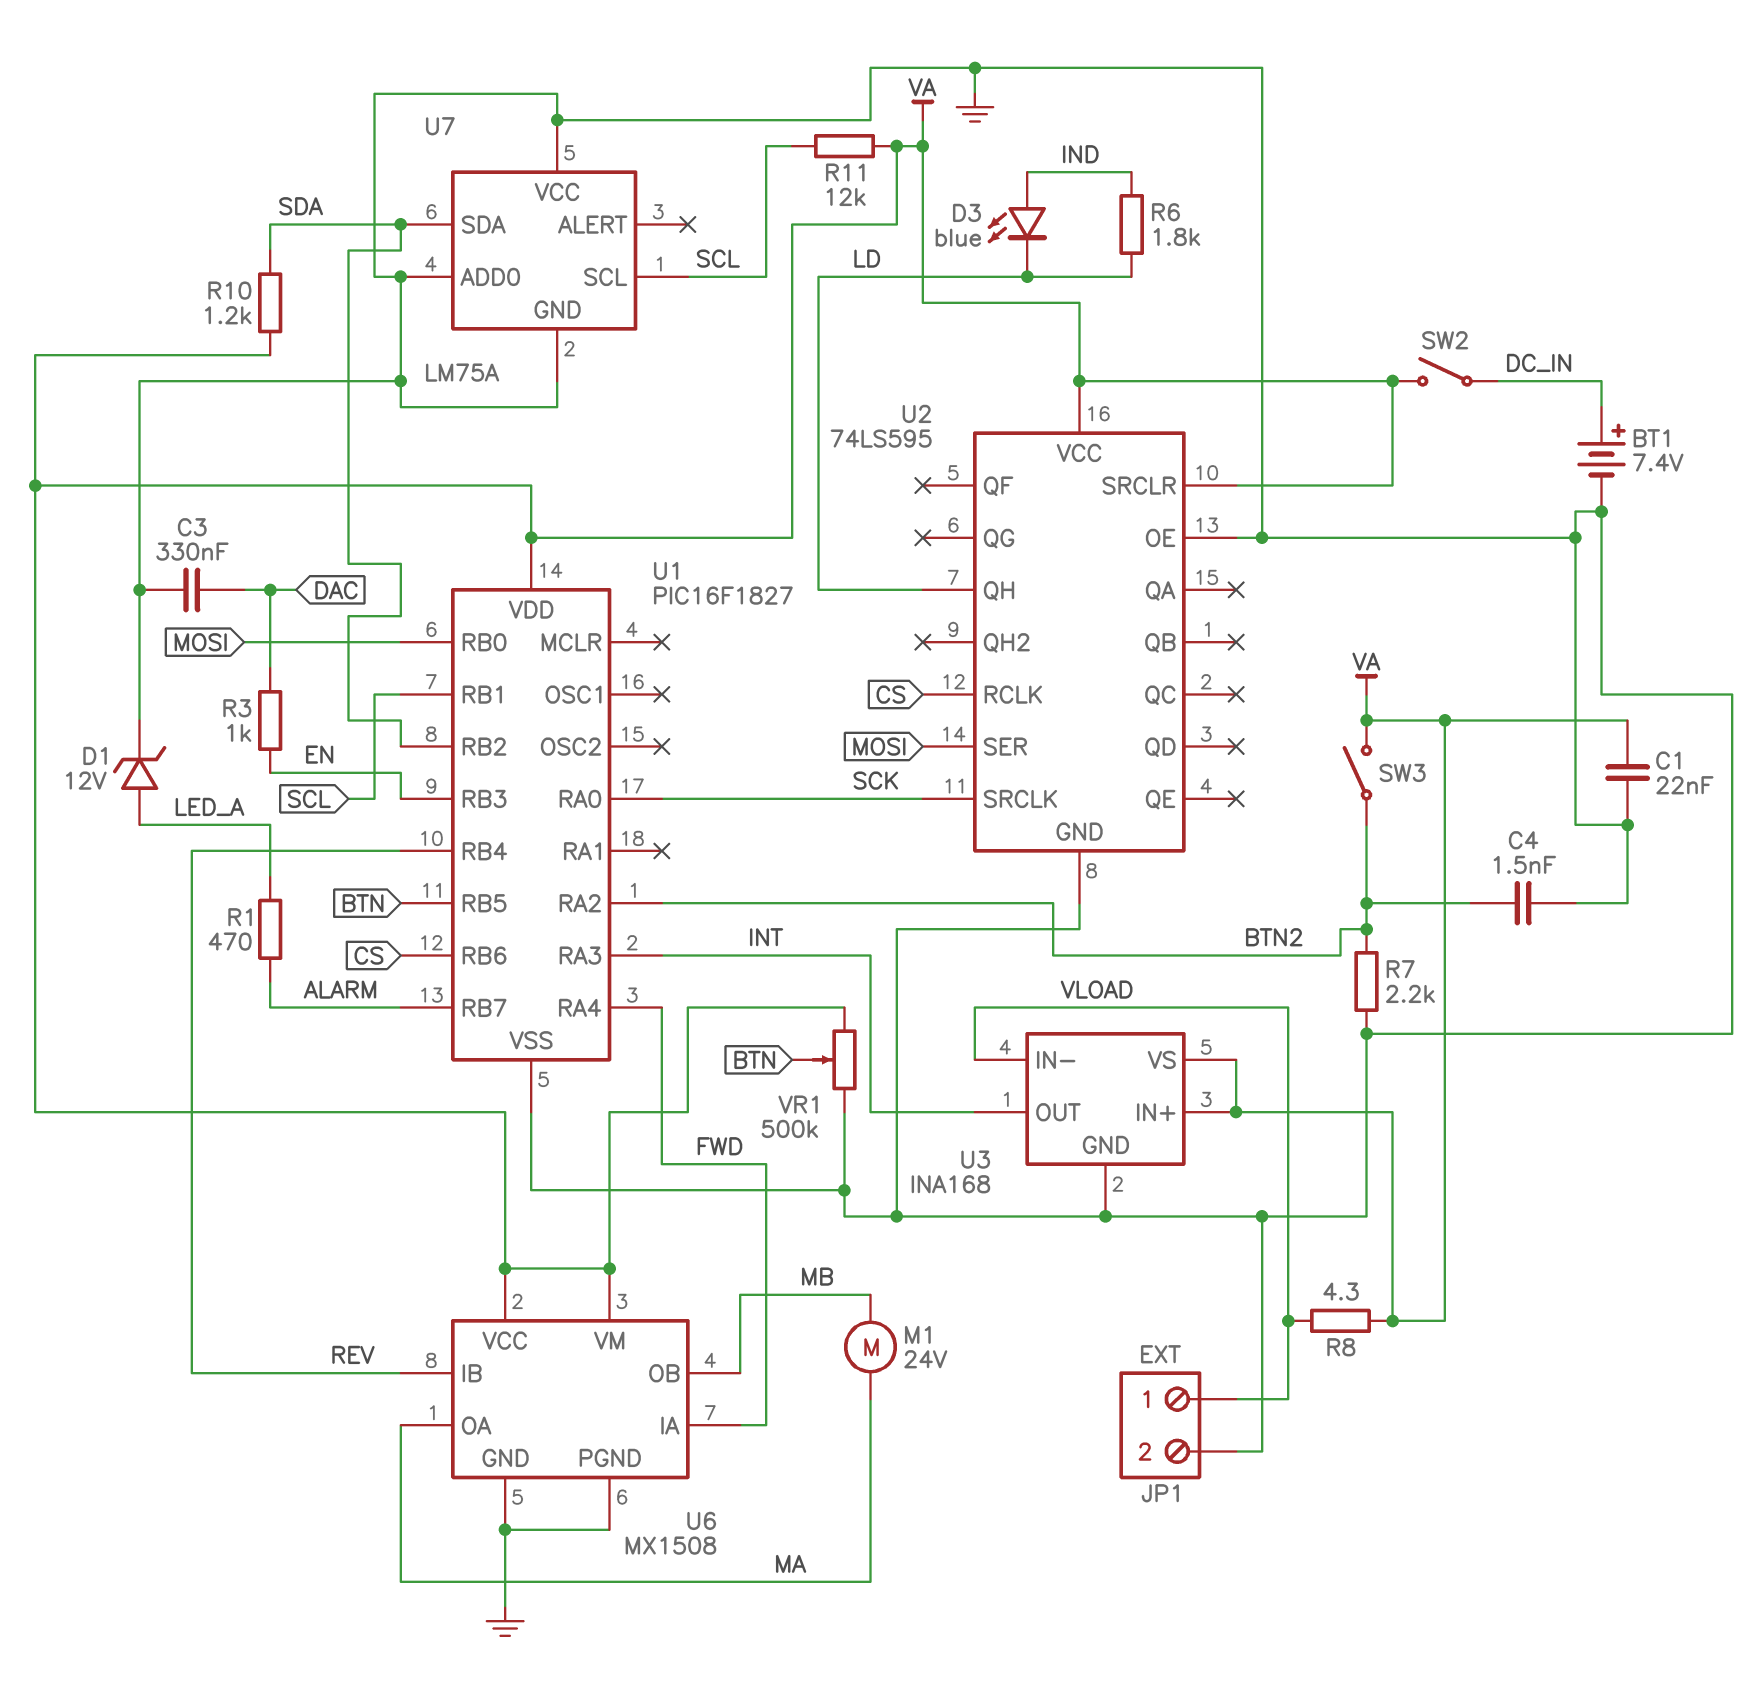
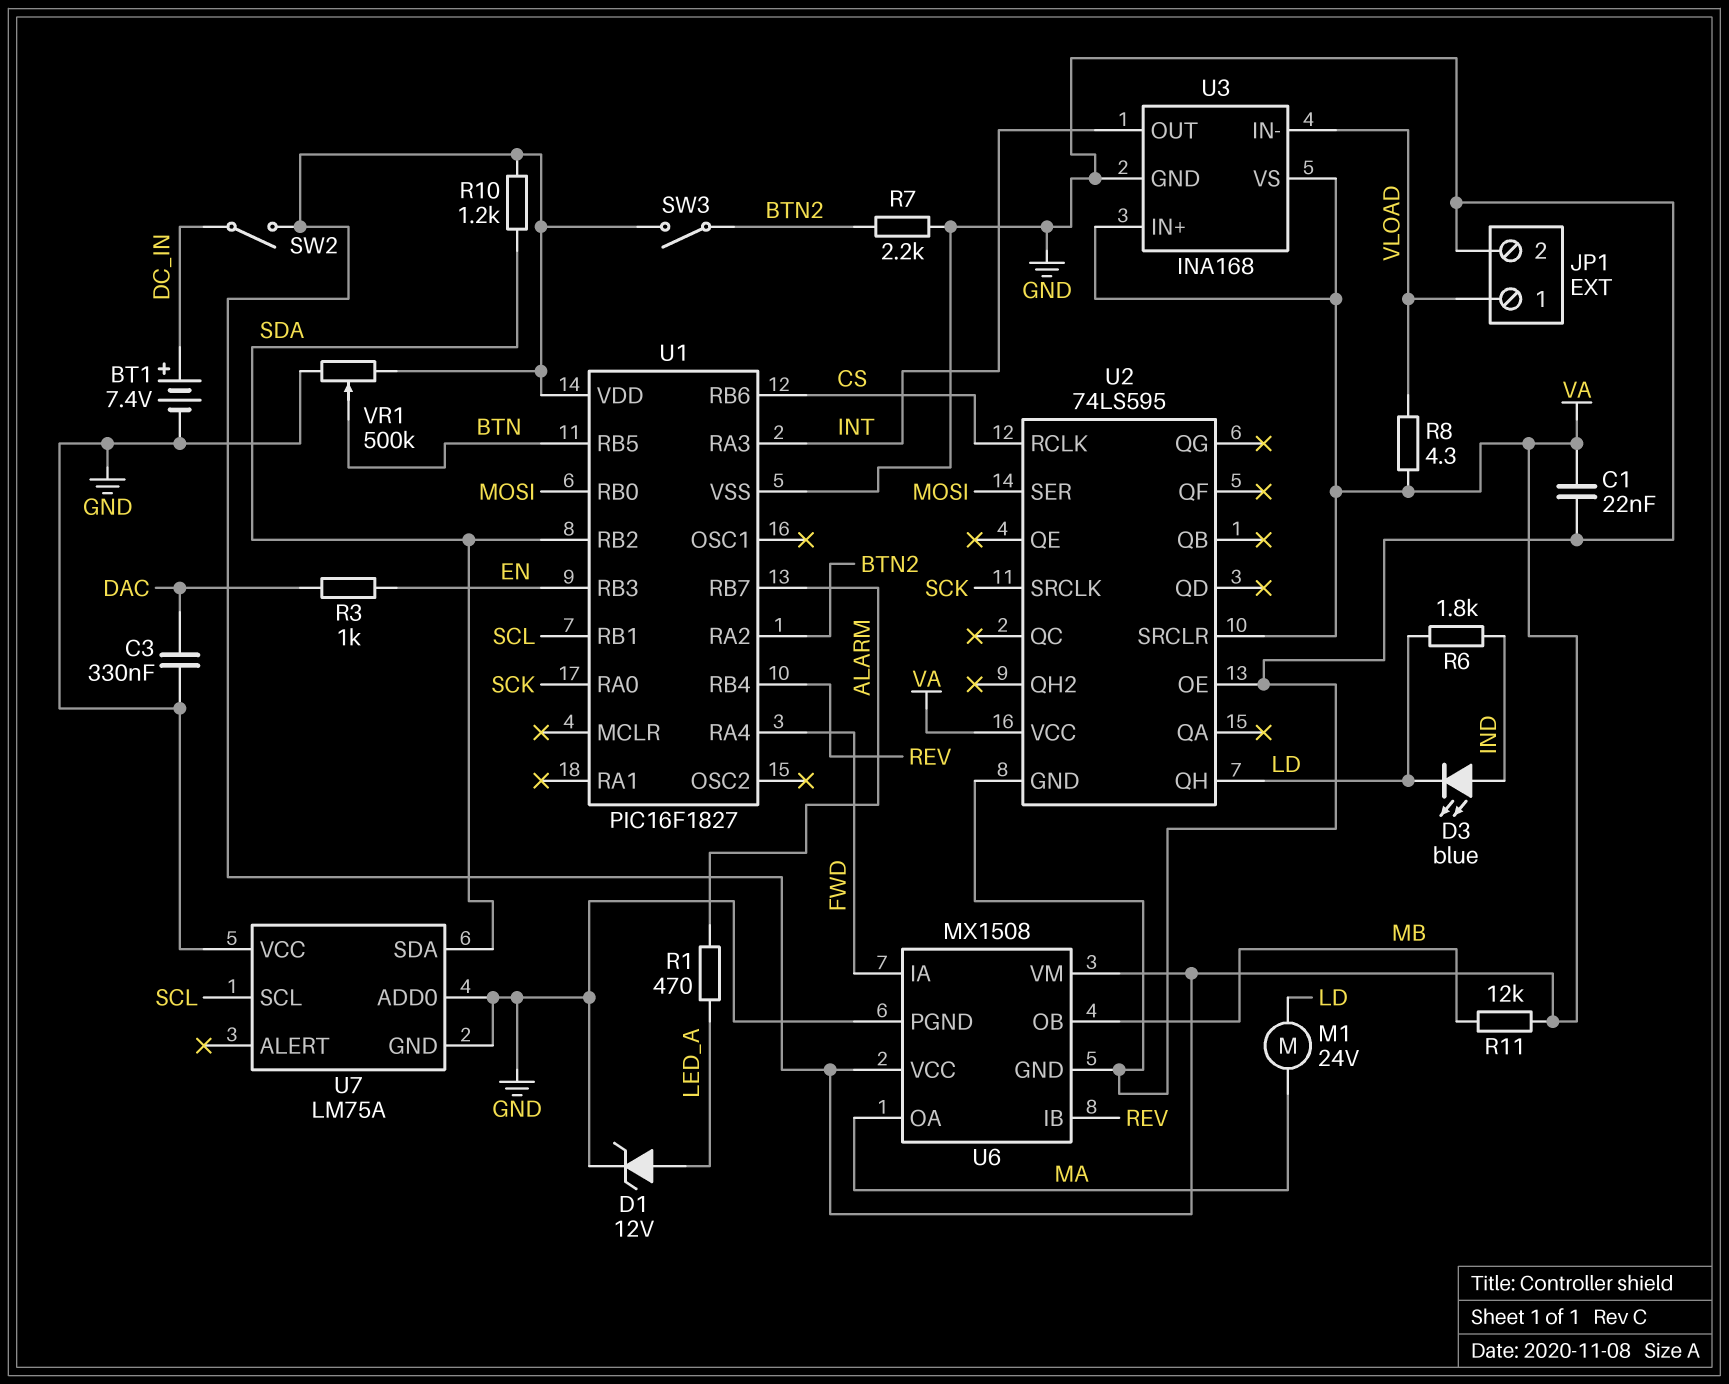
C4: 1.5nF (BTN2, GND) -> none
M1: motor 24V (MA, MB) -> motor 24V (LD, MA)
R11: 12k (SCL, VA) -> 12k (MB, VA)

